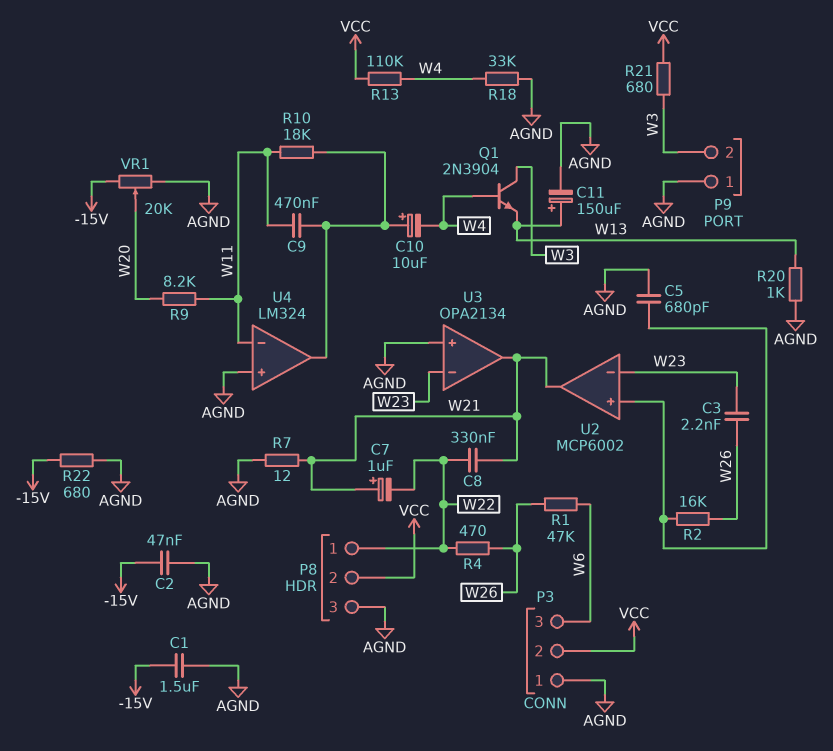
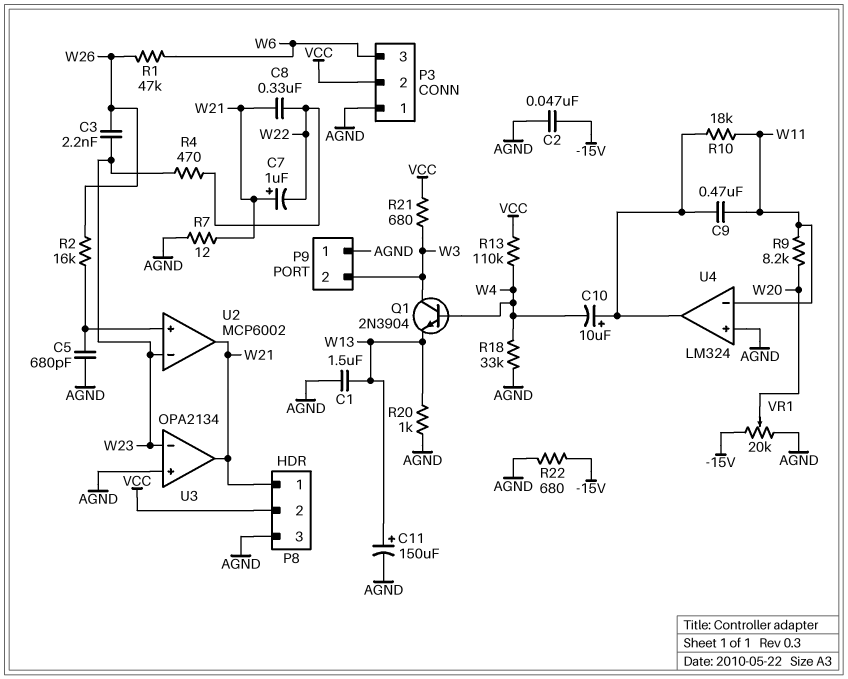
C1: 1.5uF (-15V, AGND) -> 1.5uF (AGND, W13)
P8 pin 1: W22 -> W21
R4: 470 (W22, W26) -> 470 (W22, W23)

